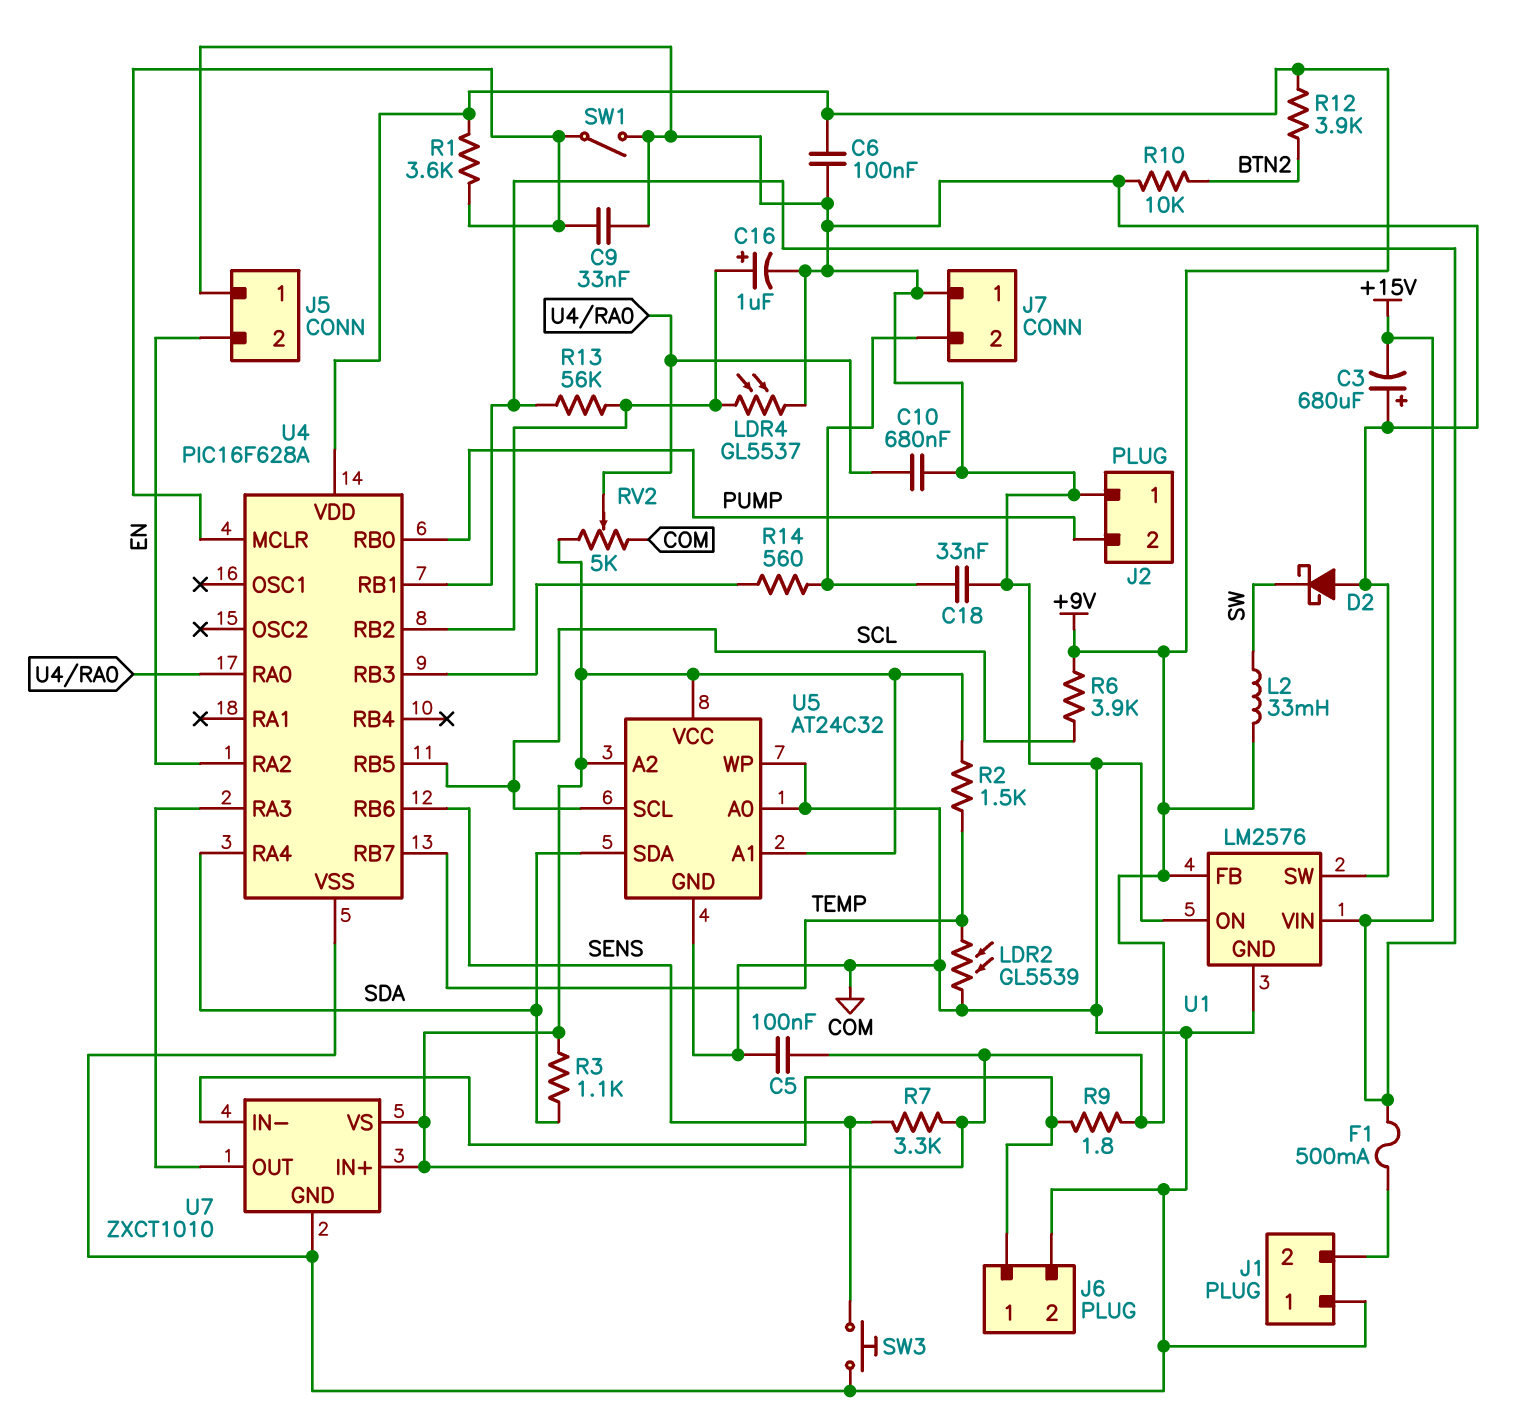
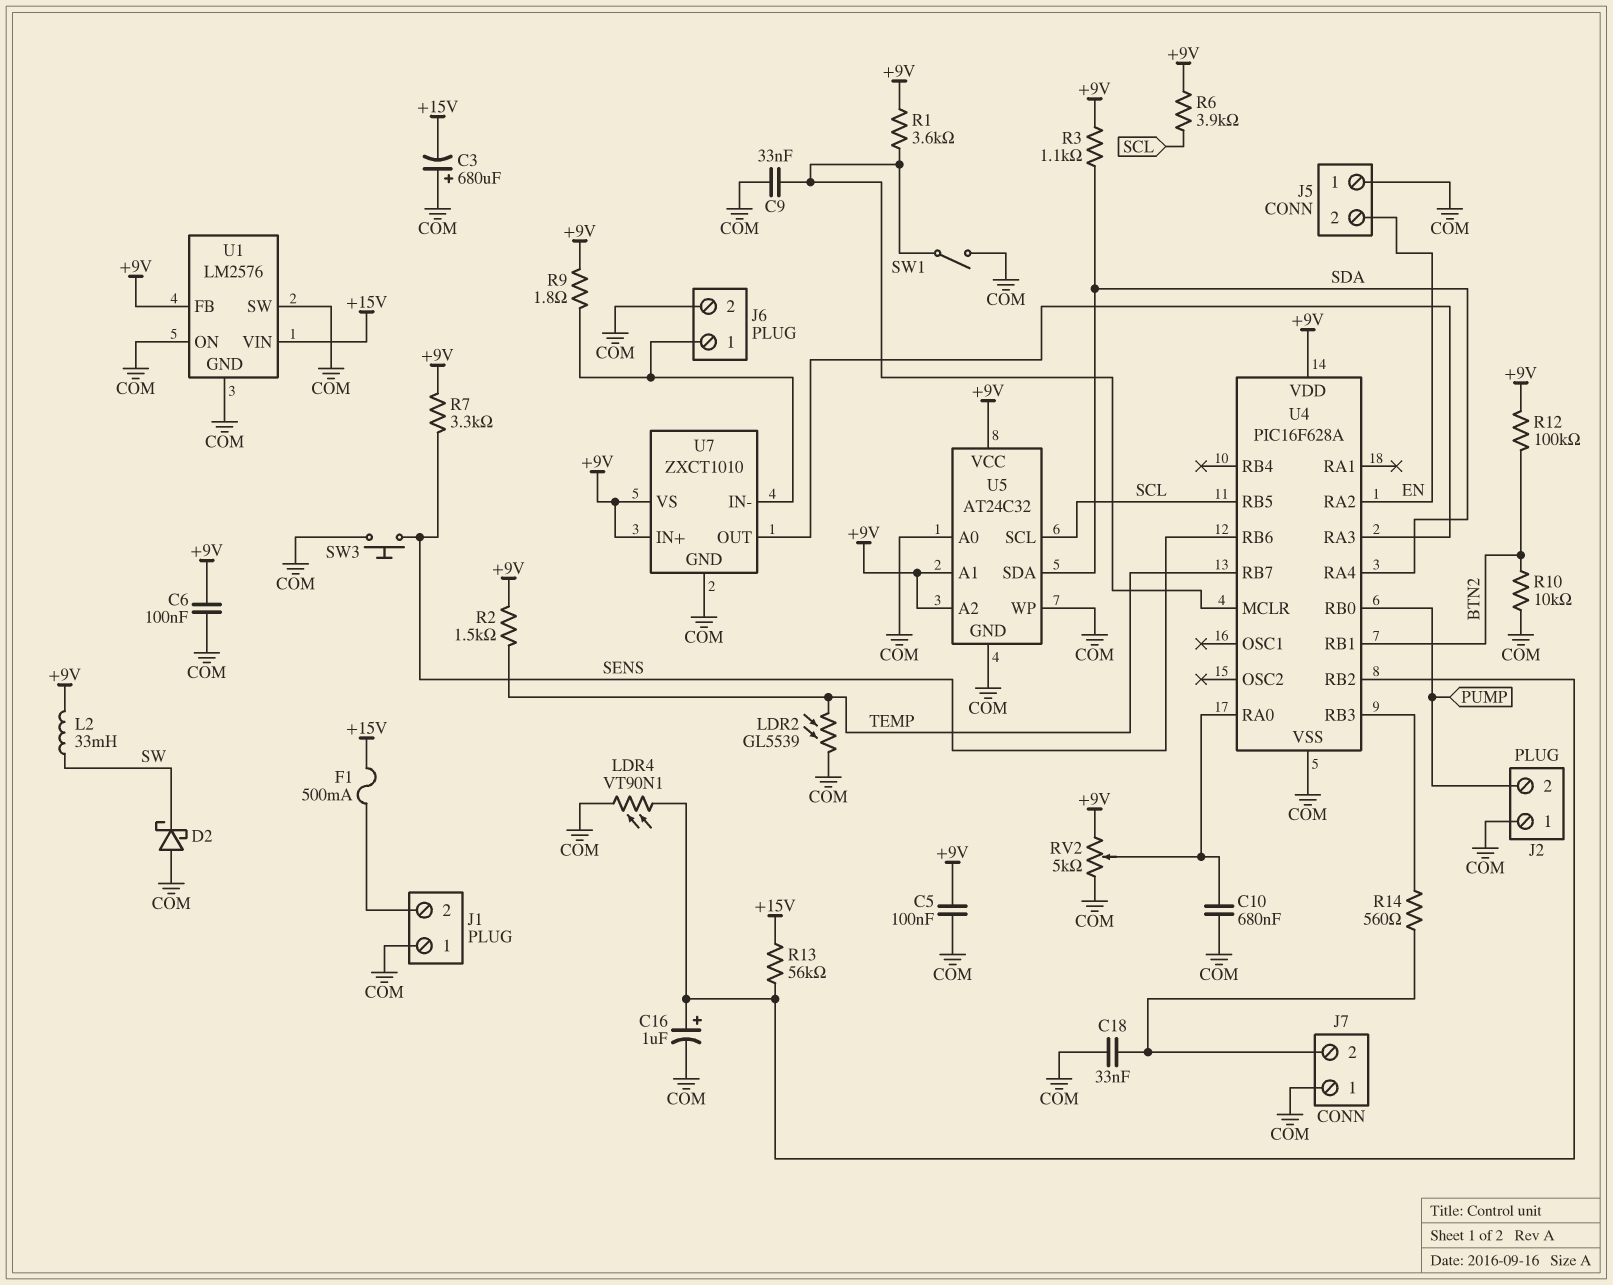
LDR4: GL5537 (COM, U4/RB2) -> VT90N1 (COM, U4/RB2)
R12: 3.9k (+9V, BTN2) -> 100k (+9V, BTN2)
U4 pin RB1: +15V -> BTN2

